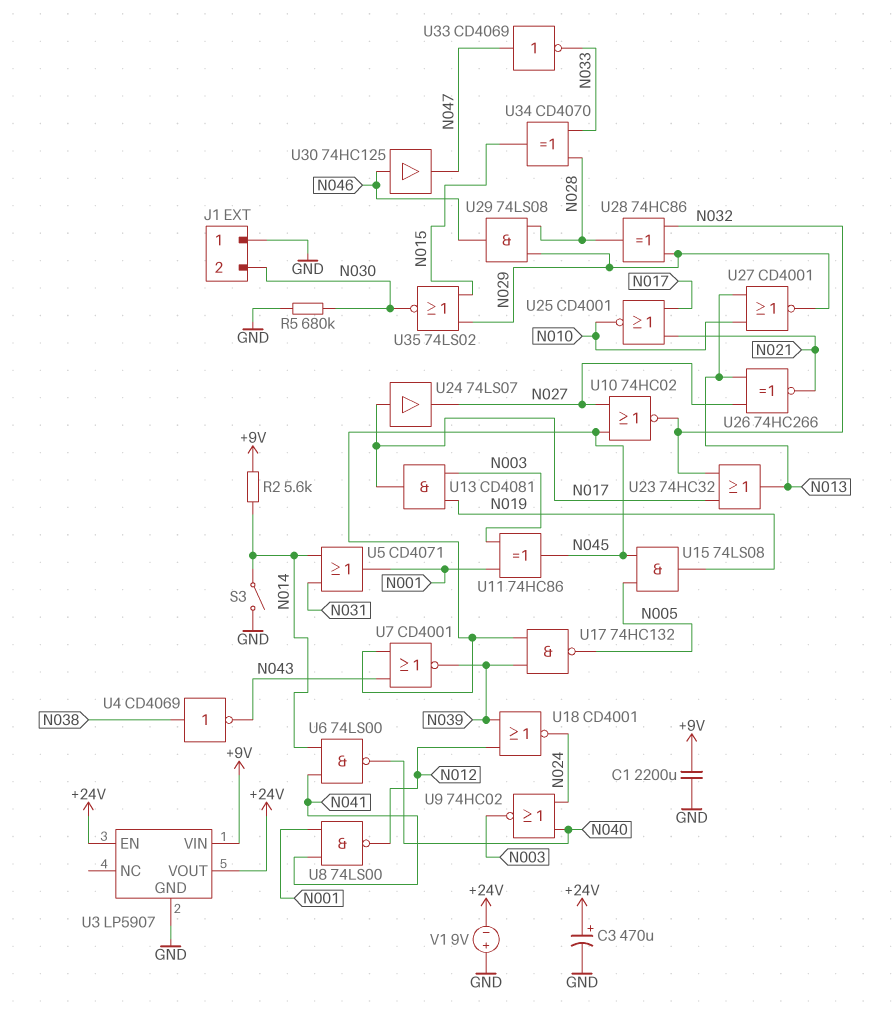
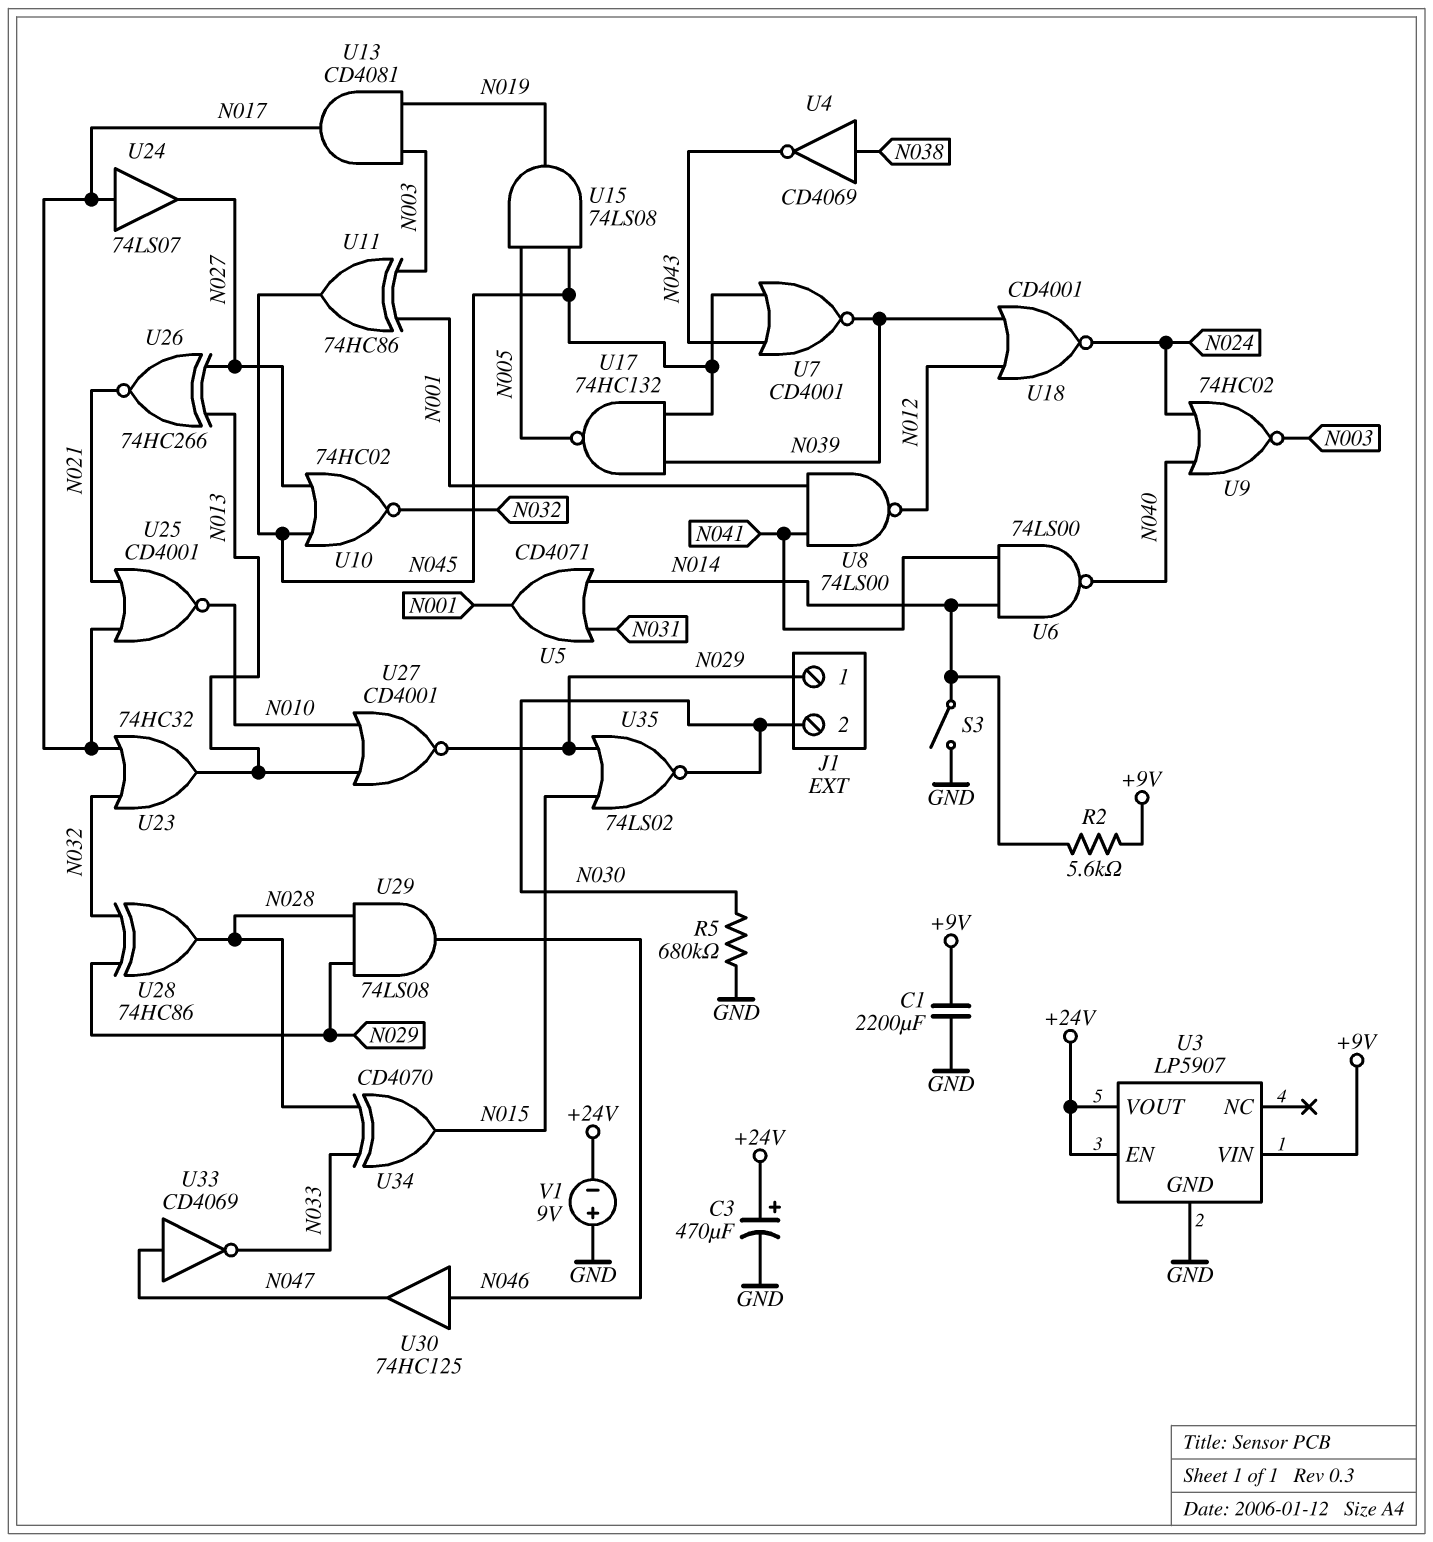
J1 pin 1: GND -> N029

